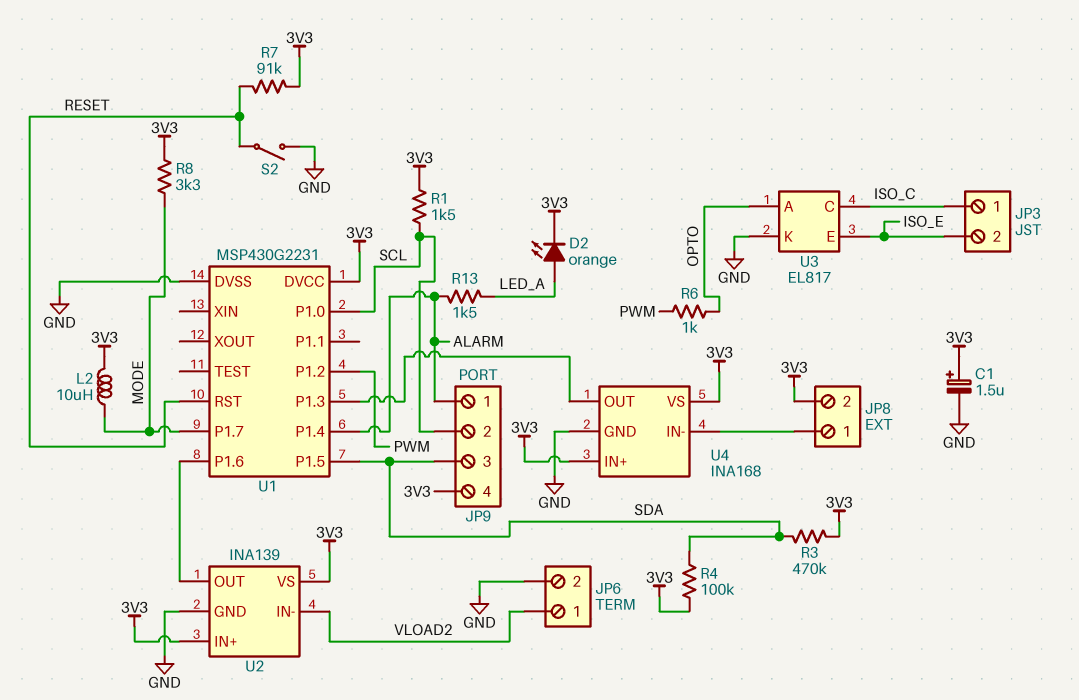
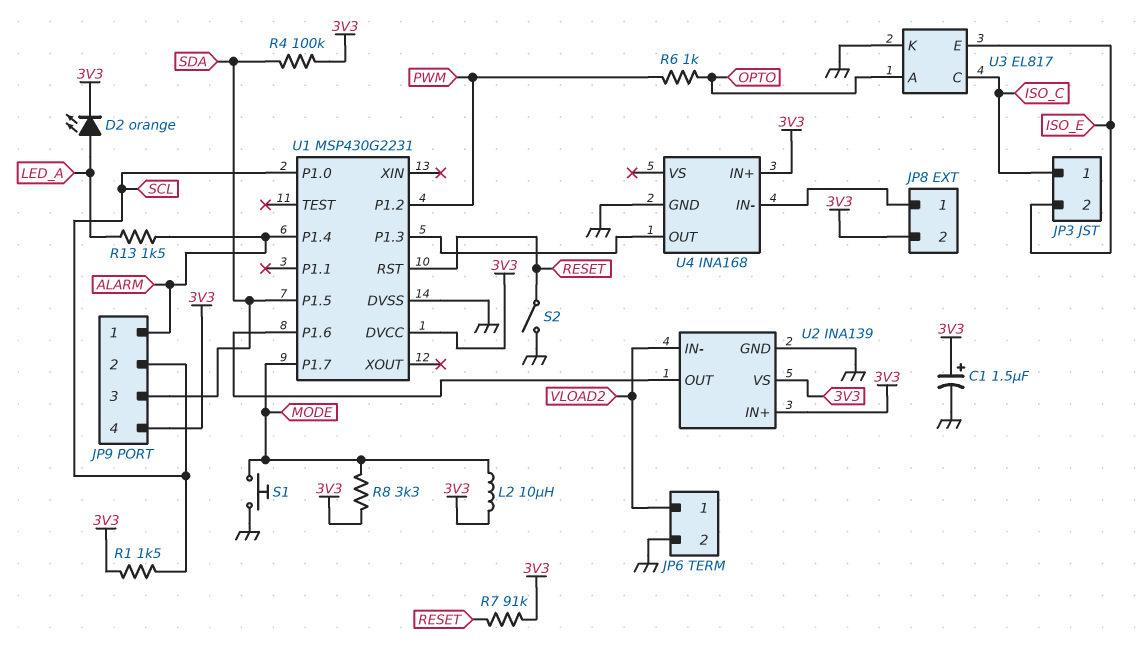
R3: 470k (3V3, SDA) -> none
S1: none -> button (GND, MODE)
U4 pin VS: 3V3 -> none

